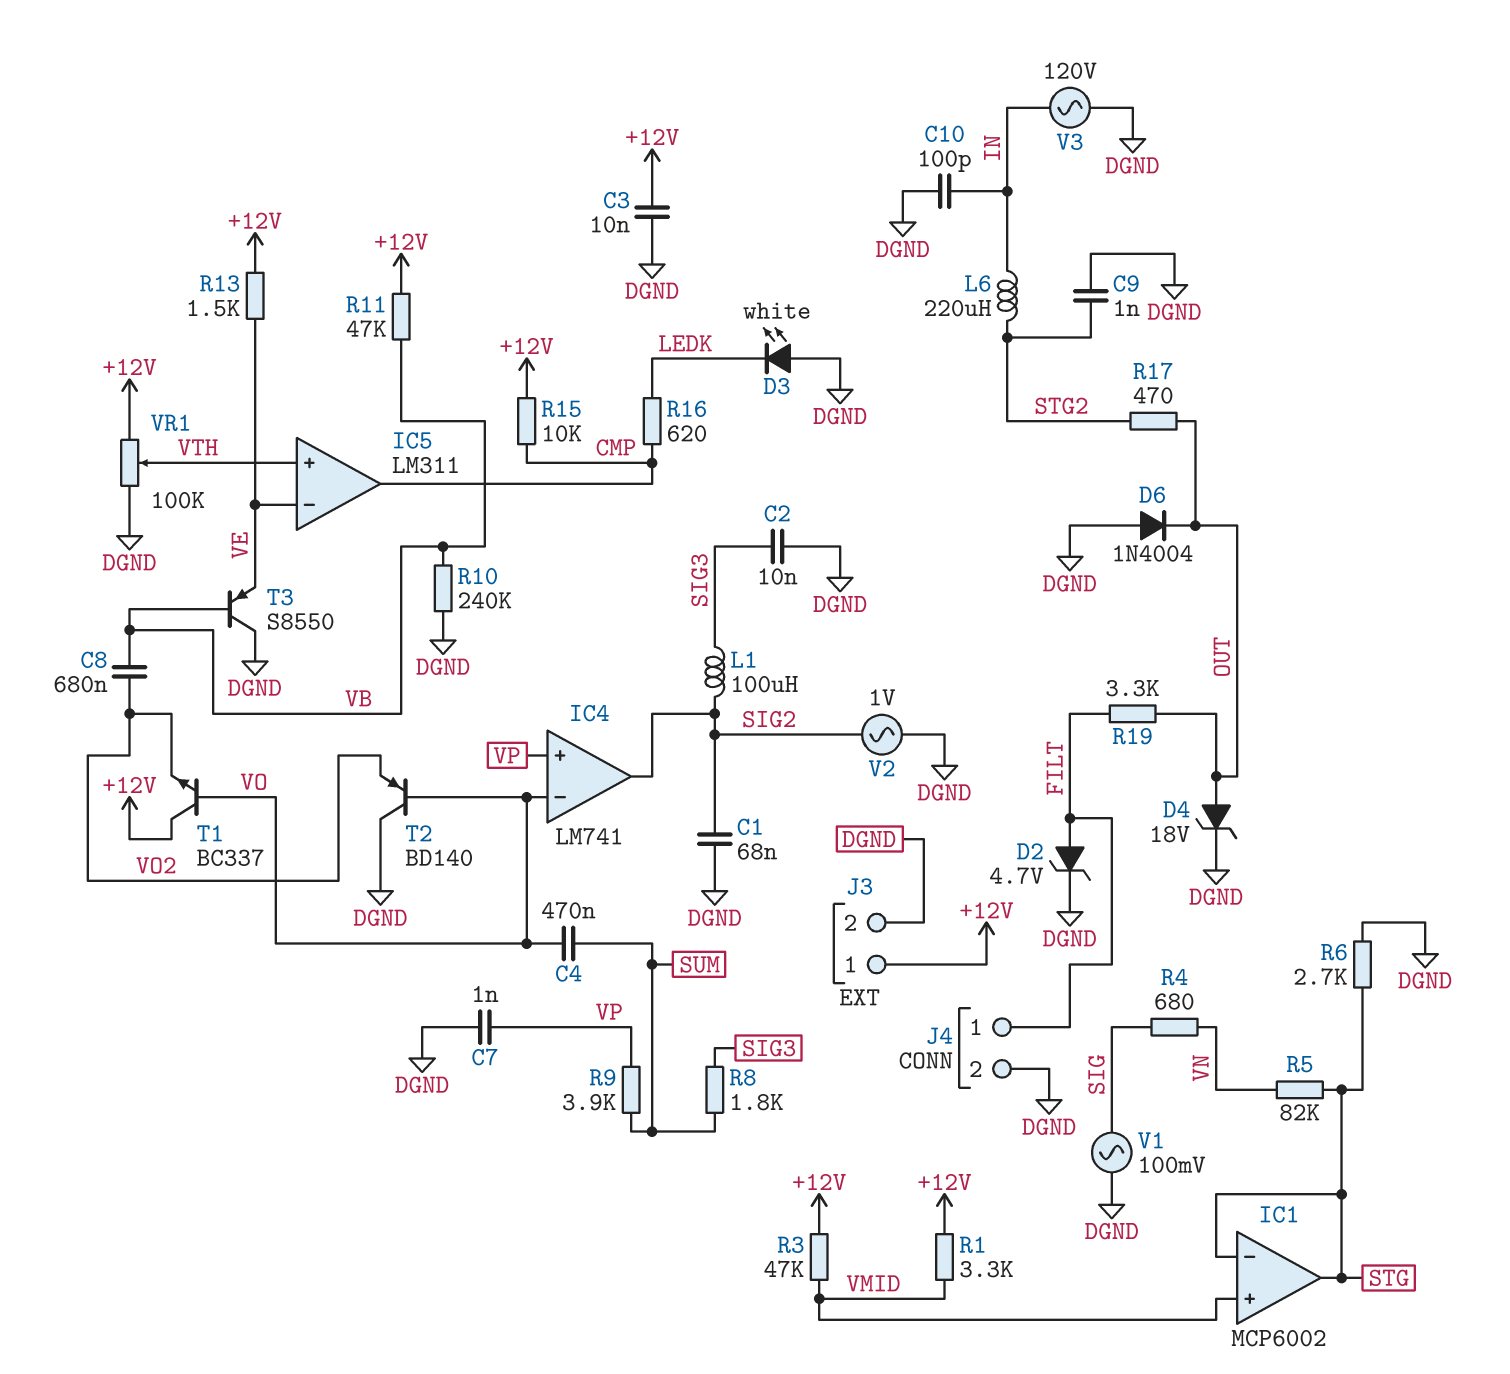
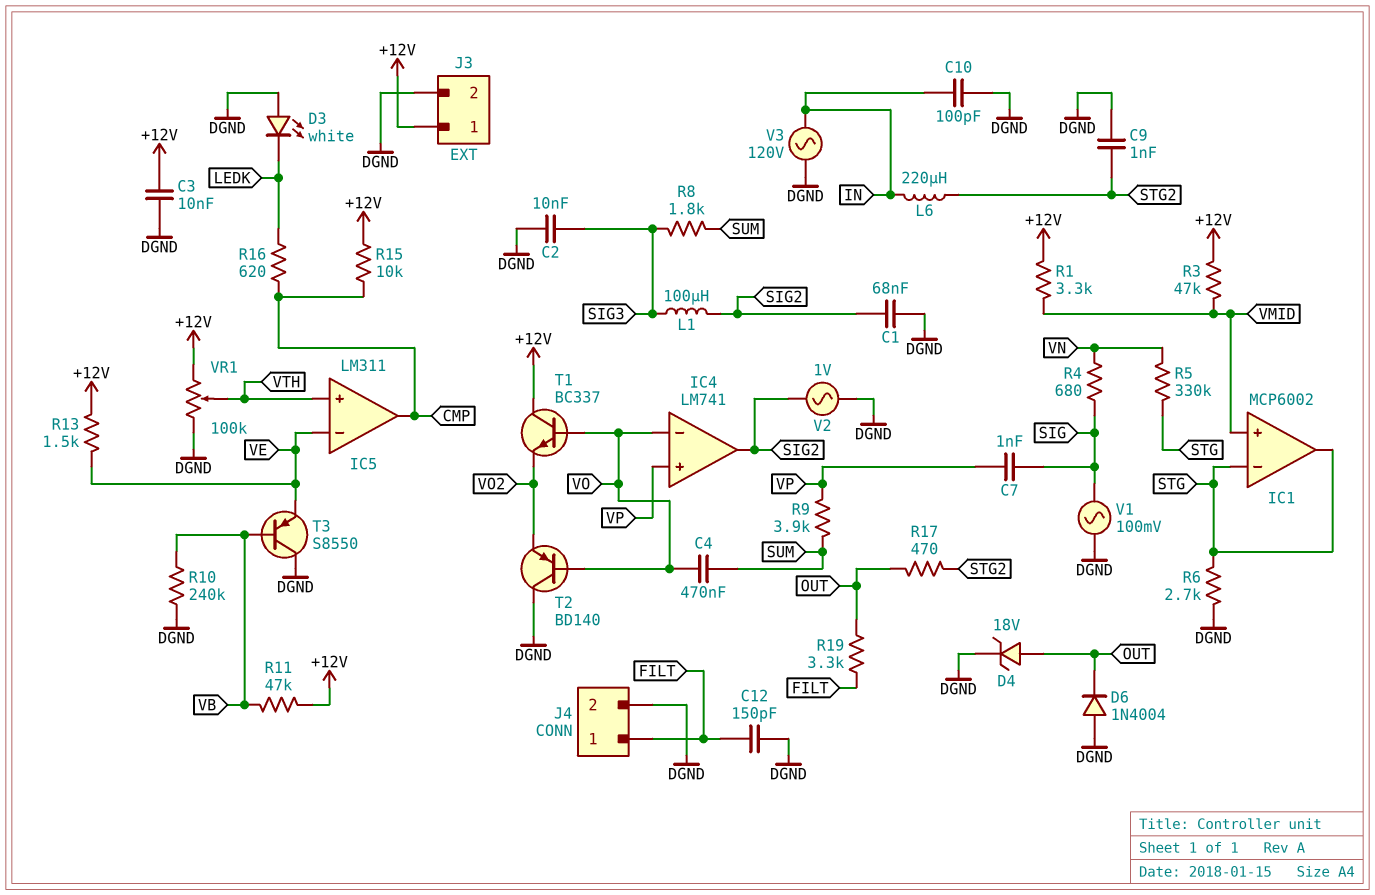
C7: 1nF (DGND, VP) -> 1nF (SIG, VP)
C8: 680nF (VB, VO2) -> none
C12: none -> 150pF (DGND, FILT)
D2: zener 4.7V (A FILT, K DGND) -> none
R5: 82k (STG, VN) -> 330k (STG, VN)

